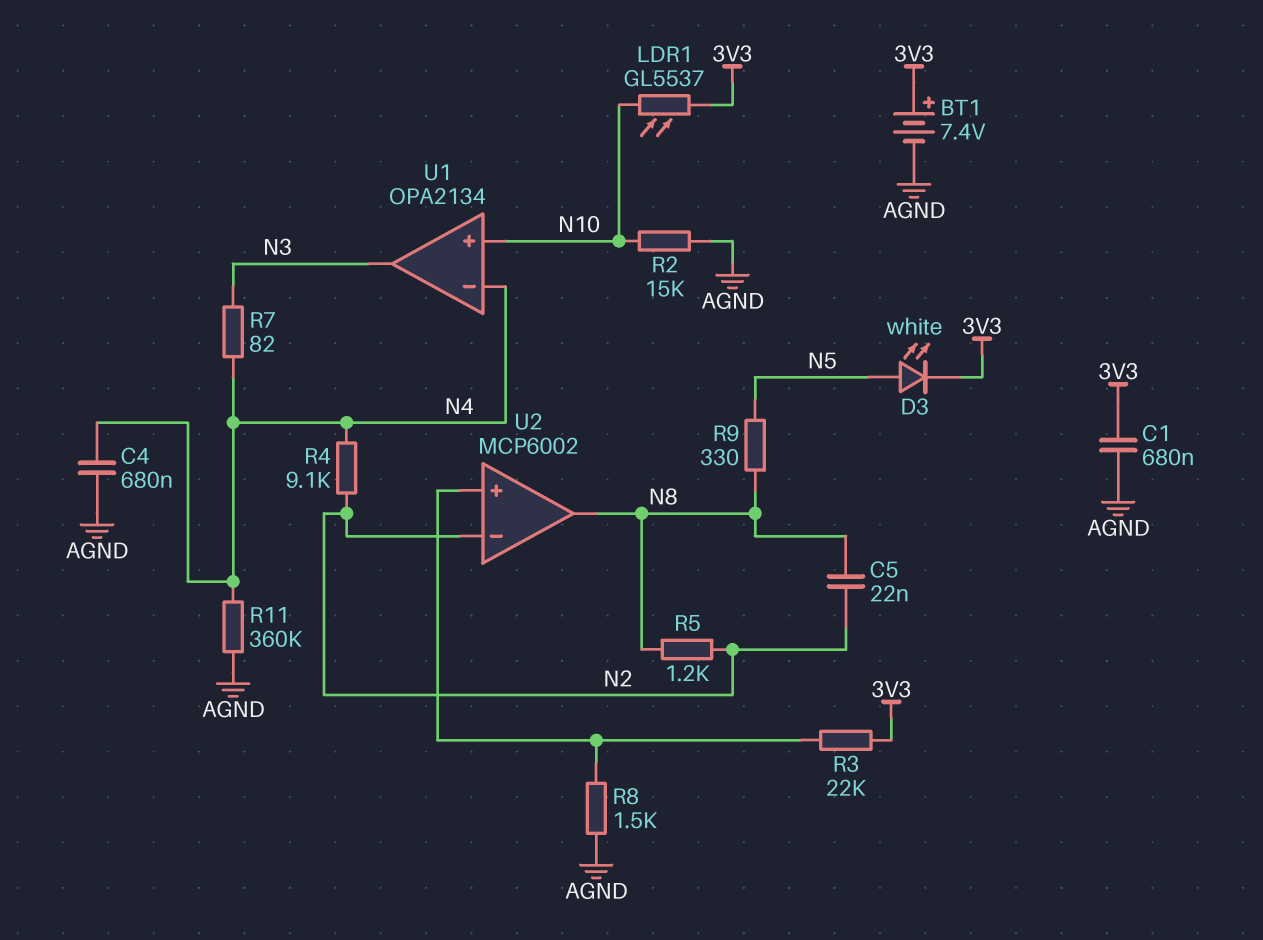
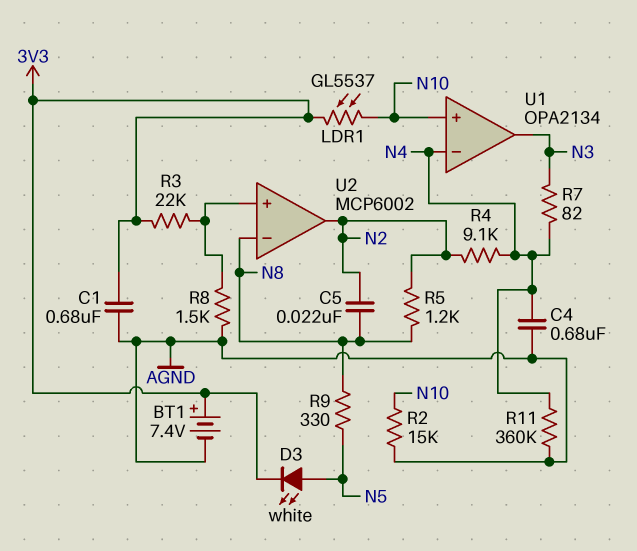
U2 pin in-: N2 -> N8
U2 pin out: N8 -> N2

